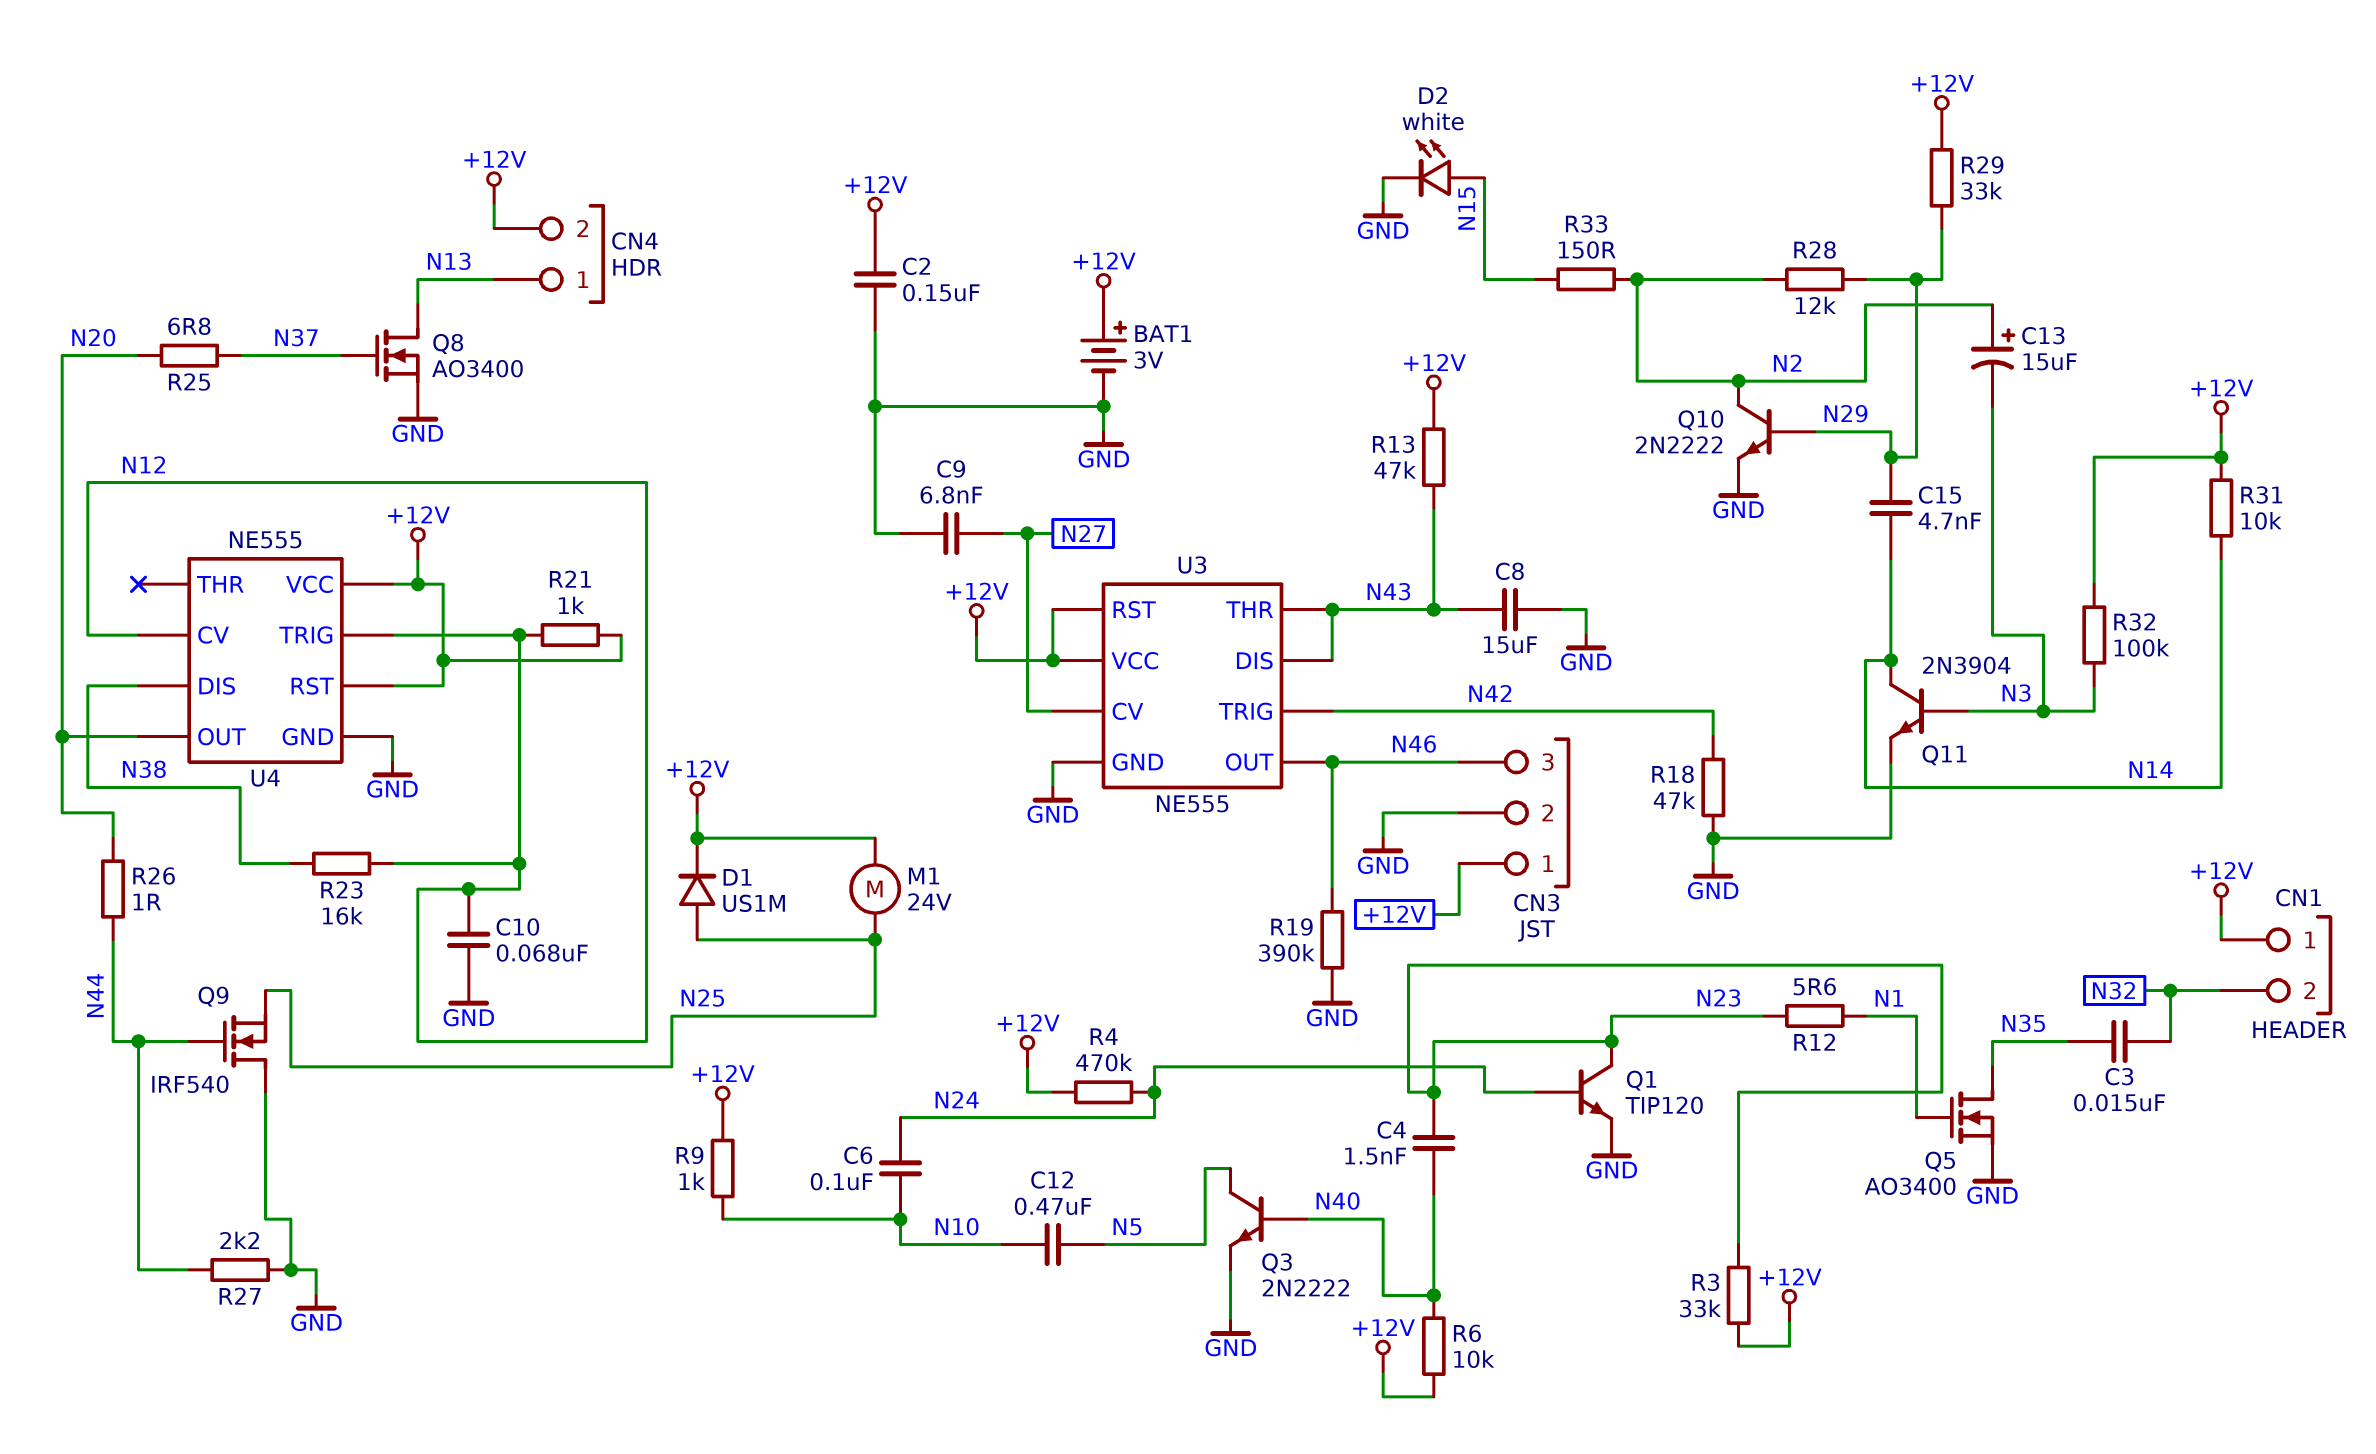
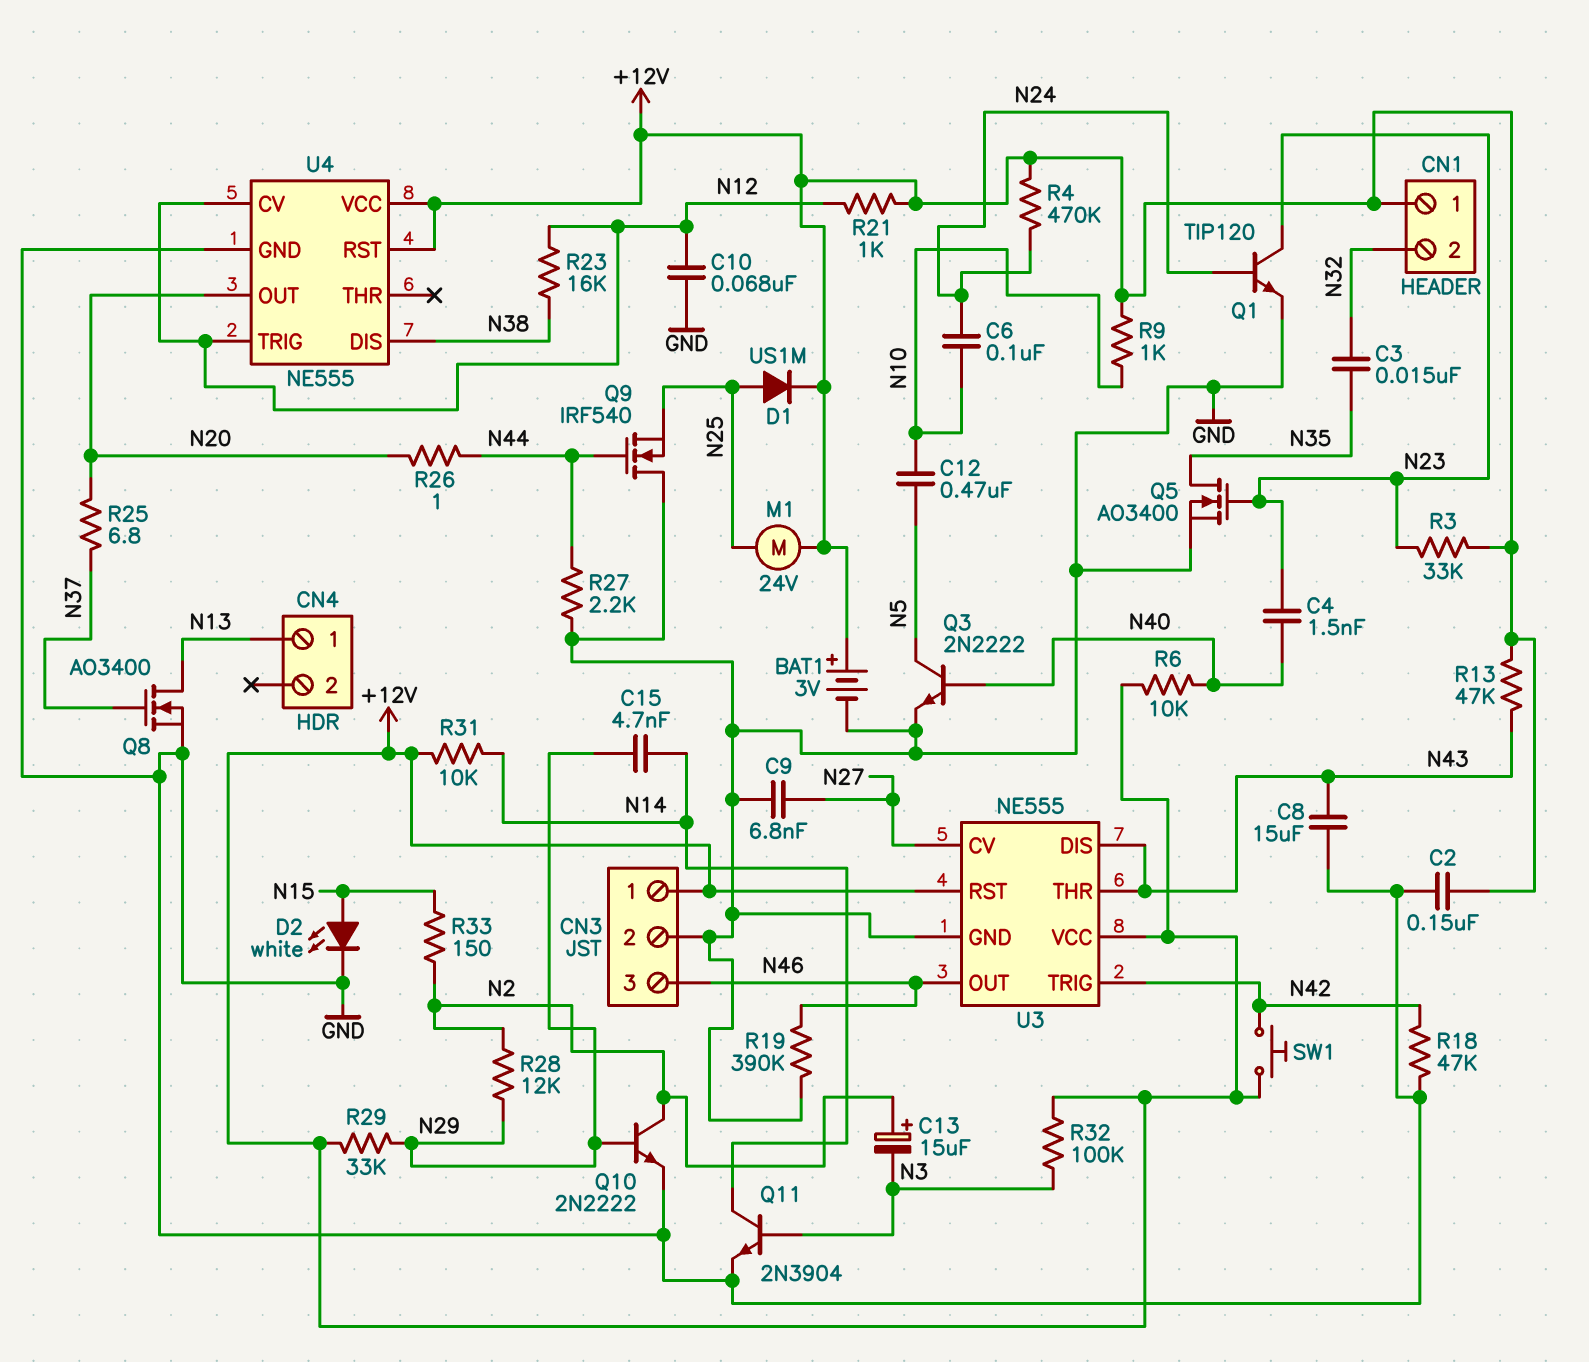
CN4 pin 2: +12V -> none
Q5: NMOS AO3400 (G N1, D N35, S GND) -> NMOS AO3400 (G N23, D N35, S GND)
R12: 5.6 (N1, N23) -> none
SW1: none -> button (+12V, N42)

